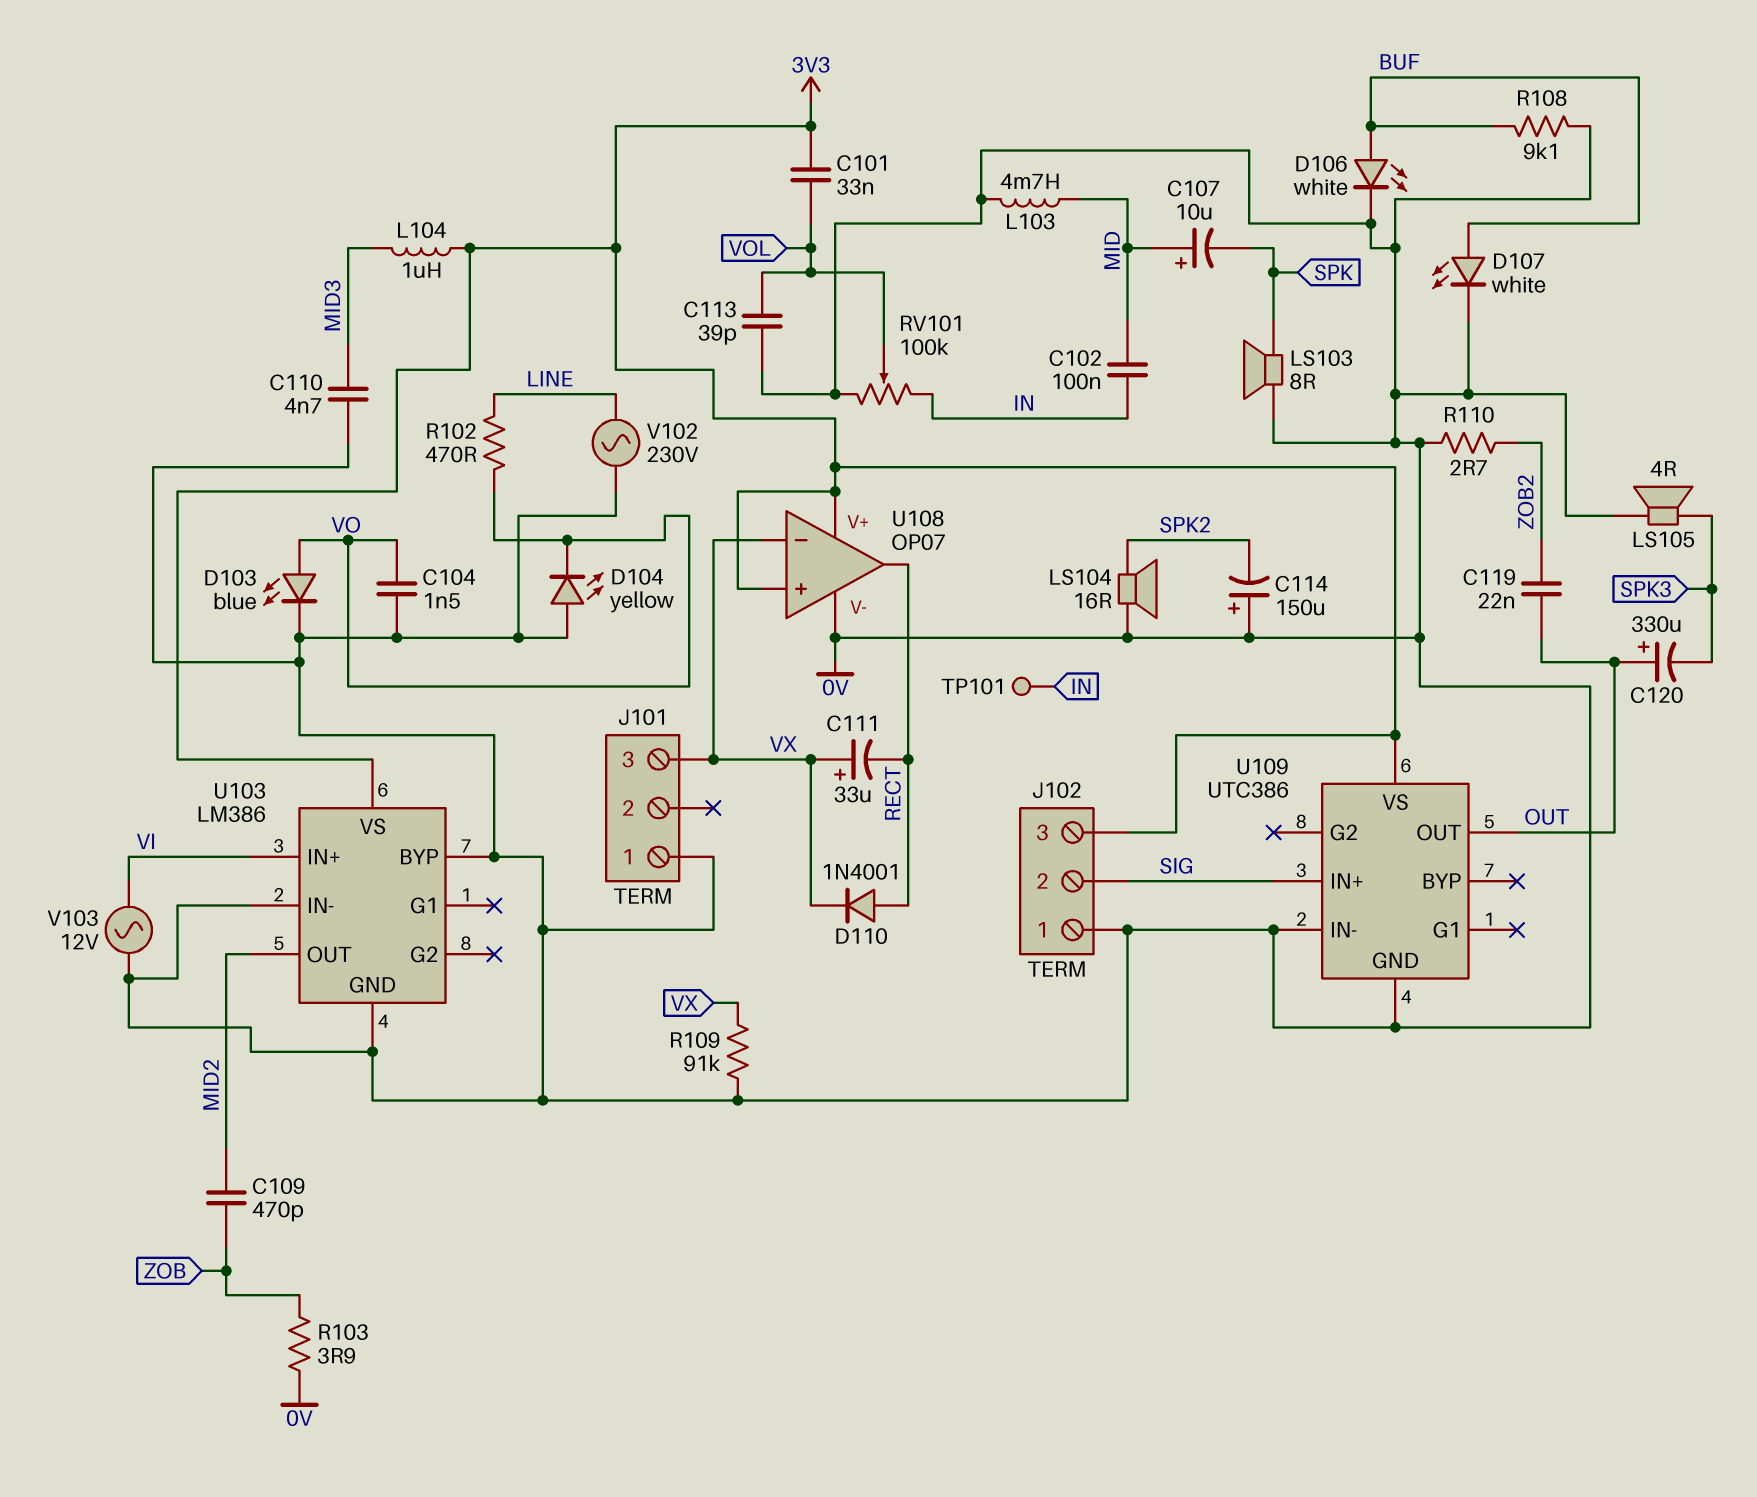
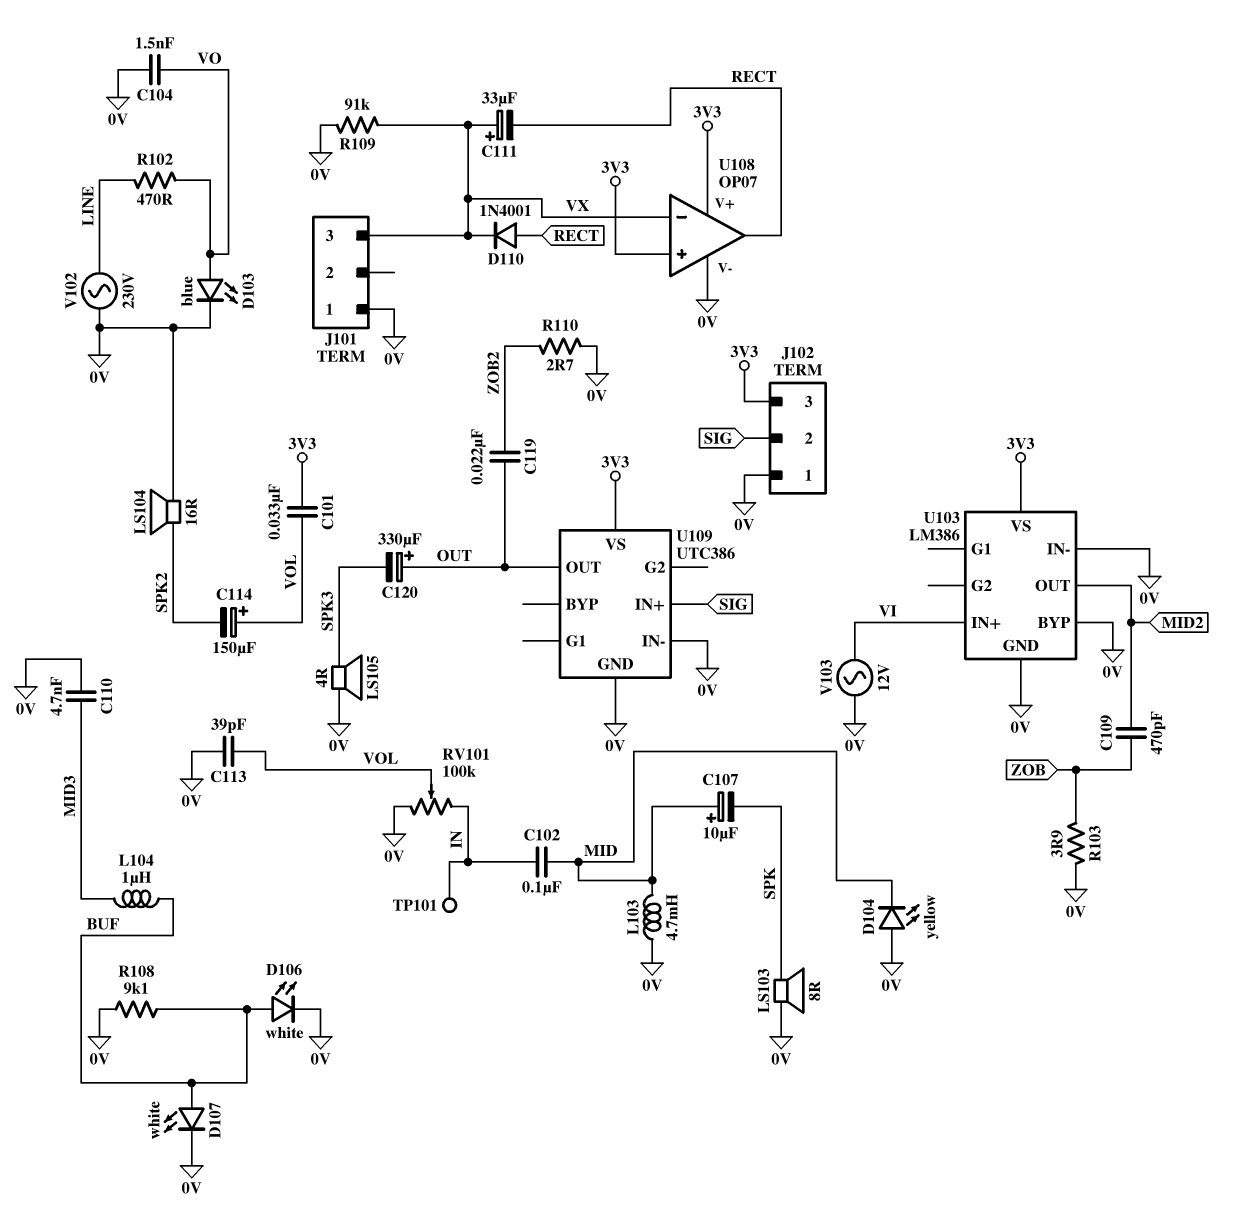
C114: 150uF (plus 0V, minus SPK2) -> 150uF (plus VOL, minus SPK2)
D104: LED yellow (A 0V, K VO) -> LED yellow (A 0V, K MID)
L104: 1uH (3V3, MID3) -> 1uH (BUF, MID3)

